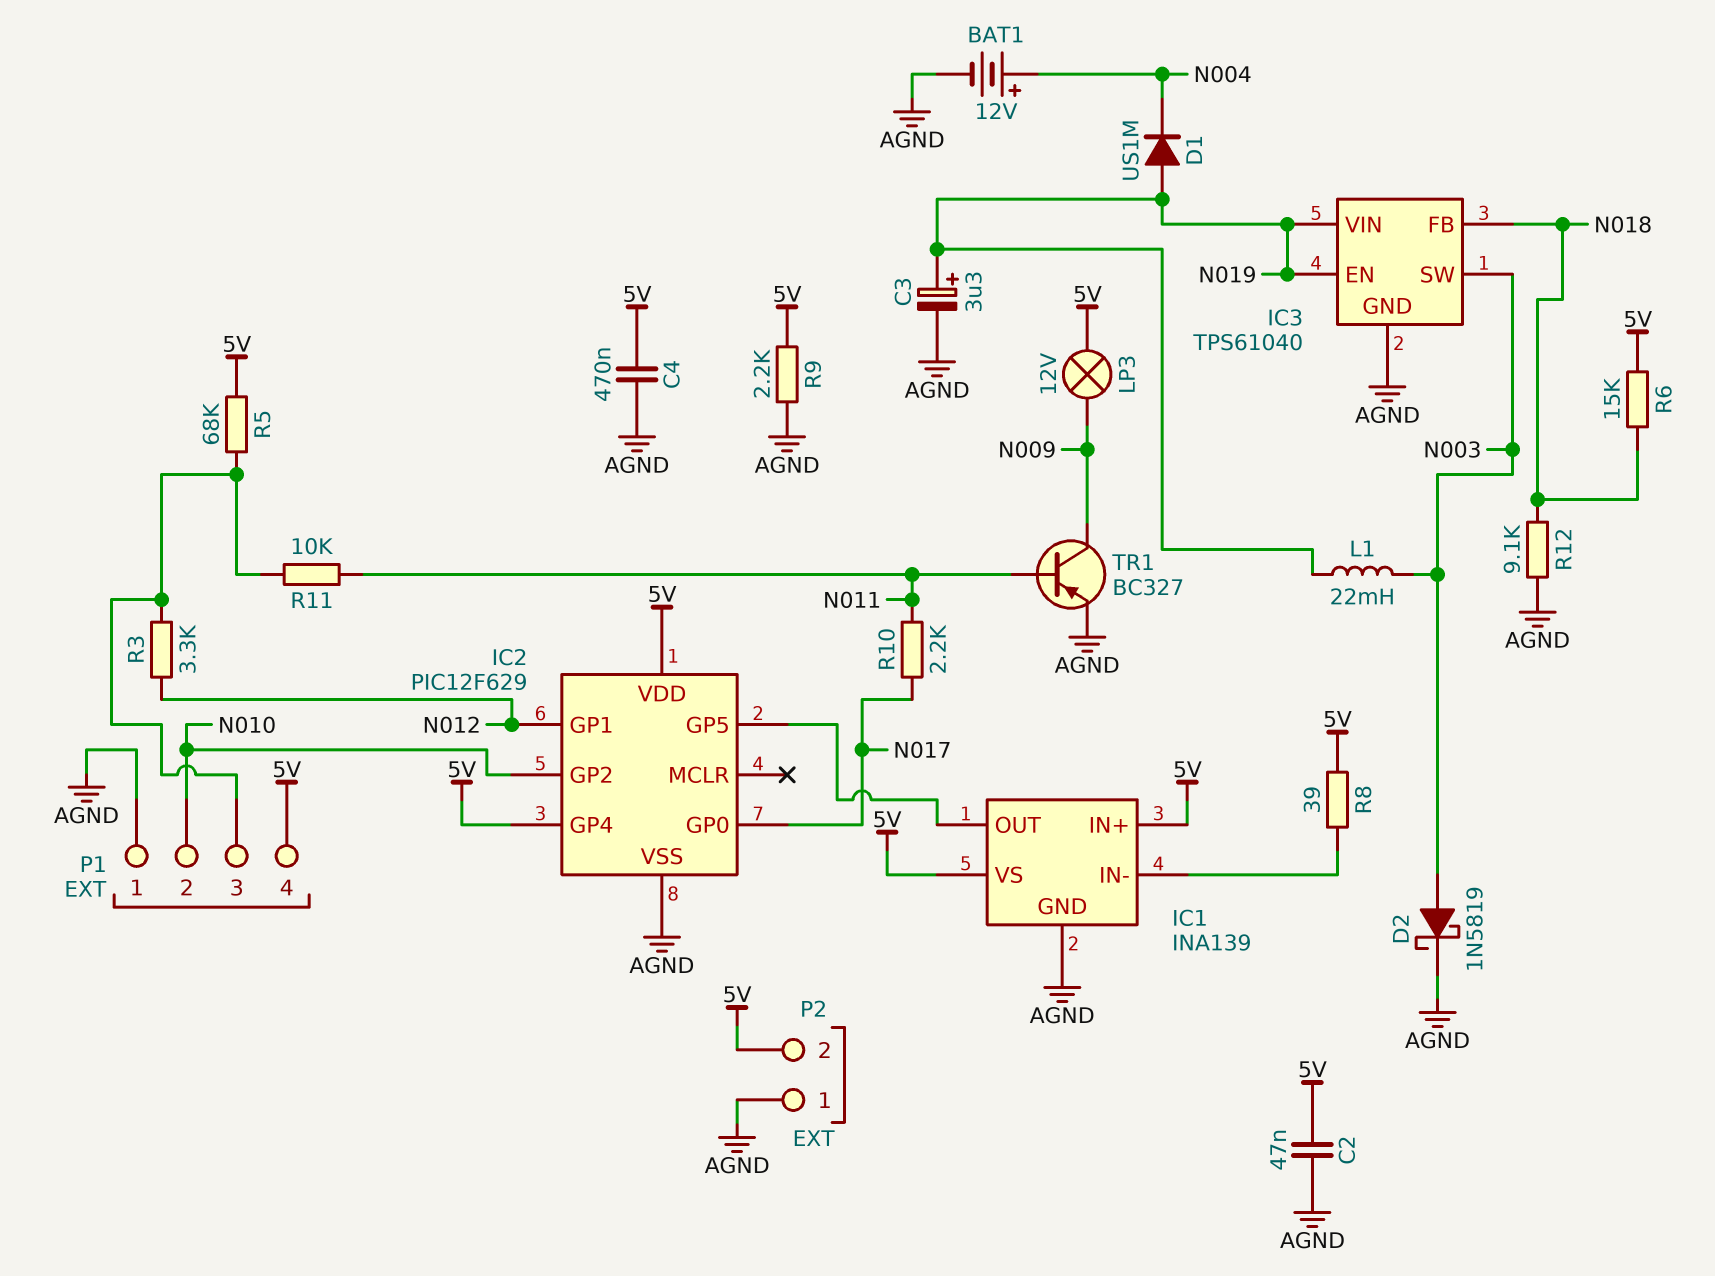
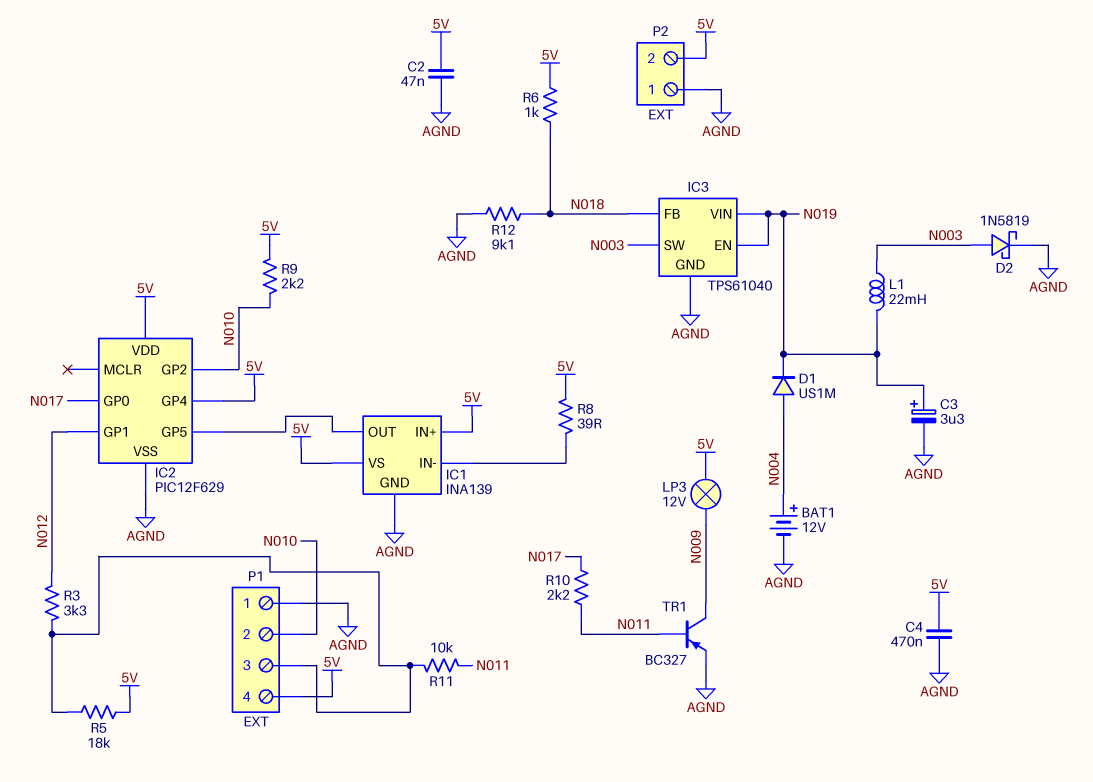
D1: diode US1M (A N019, K N004) -> diode US1M (A N004, K N019)
R5: 68k (5V, P1/3) -> 18k (5V, P1/3)
R6: 15k (5V, N018) -> 1k (5V, N018)
R9: 2.2k (5V, AGND) -> 2.2k (5V, N010)

